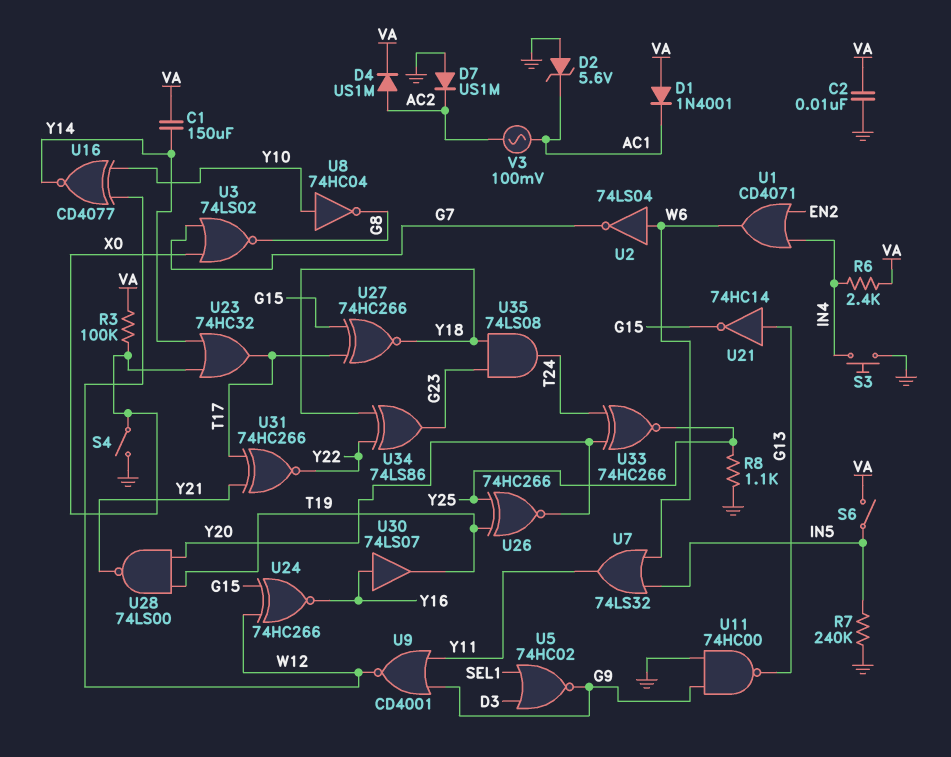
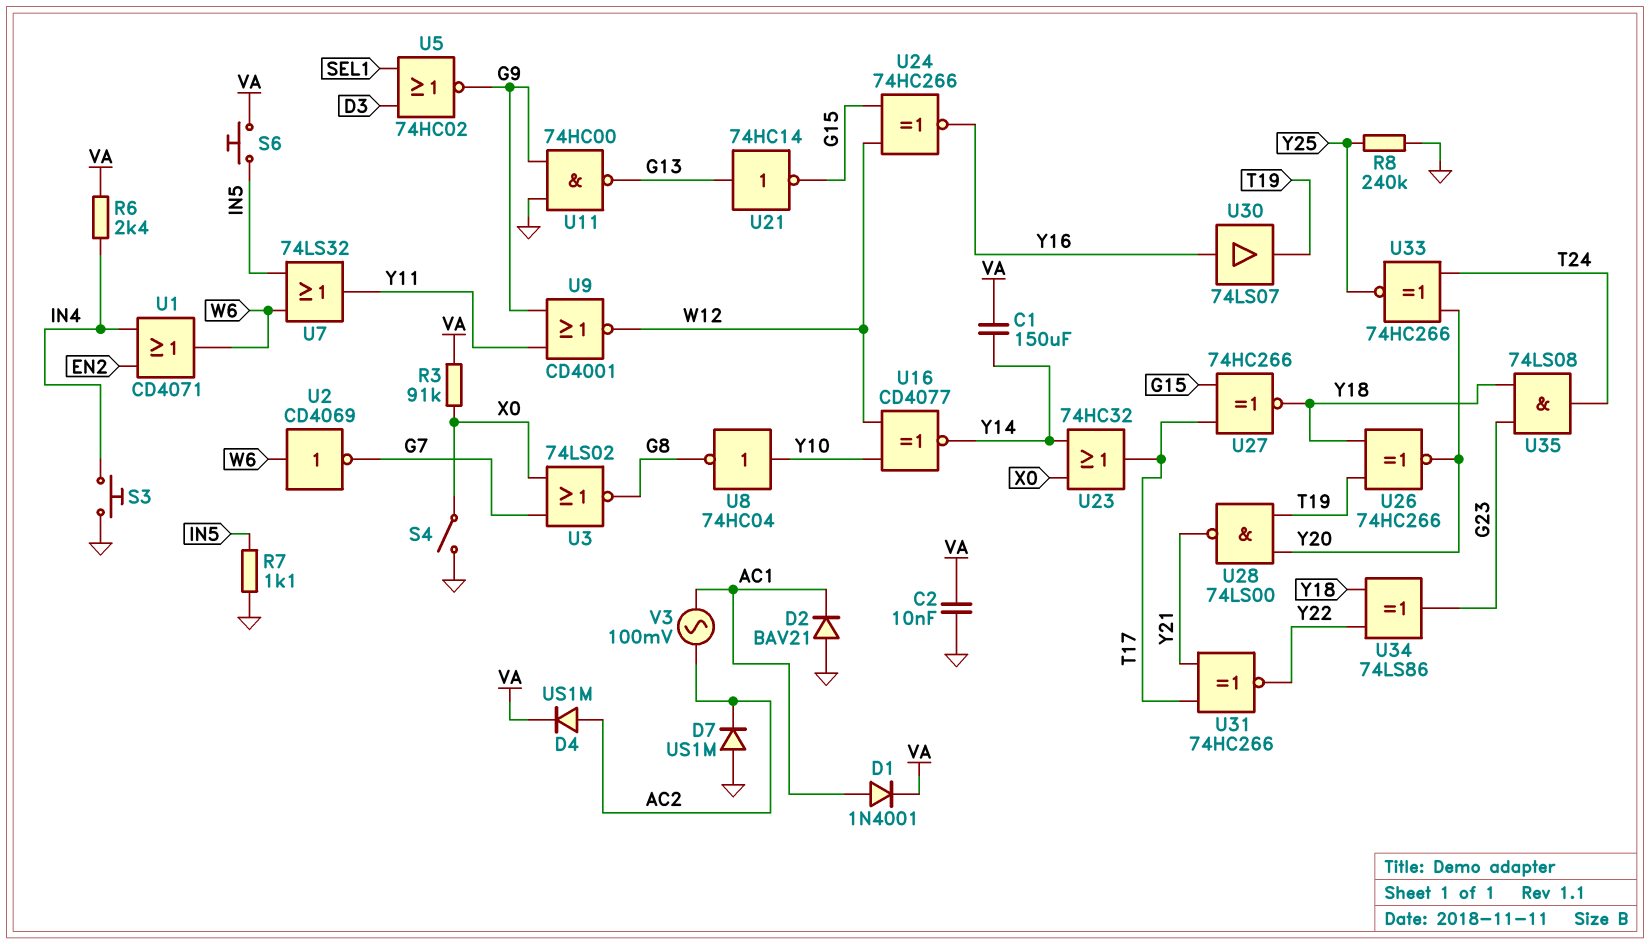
D1: diode 1N4001 (A VA, K AC1) -> diode 1N4001 (A AC1, K VA)
D2: zener 5.6V (A GND, K AC1) -> diode BAV21 (A GND, K AC1)
R3: 100k (VA, X0) -> 91k (VA, X0)
R7: 240k (GND, IN5) -> 1.1k (GND, IN5)
R8: 1.1k (GND, Y25) -> 240k (GND, Y25)
S6: switch (IN5, VA) -> button (IN5, VA)
U2: NOT 74LS04 (in W6, out G7) -> NOT CD4069 (in W6, out G7)
U26: XNOR 74HC266 (in T19, in Y25, out Y20) -> XNOR 74HC266 (in T19, in Y18, out Y20)

